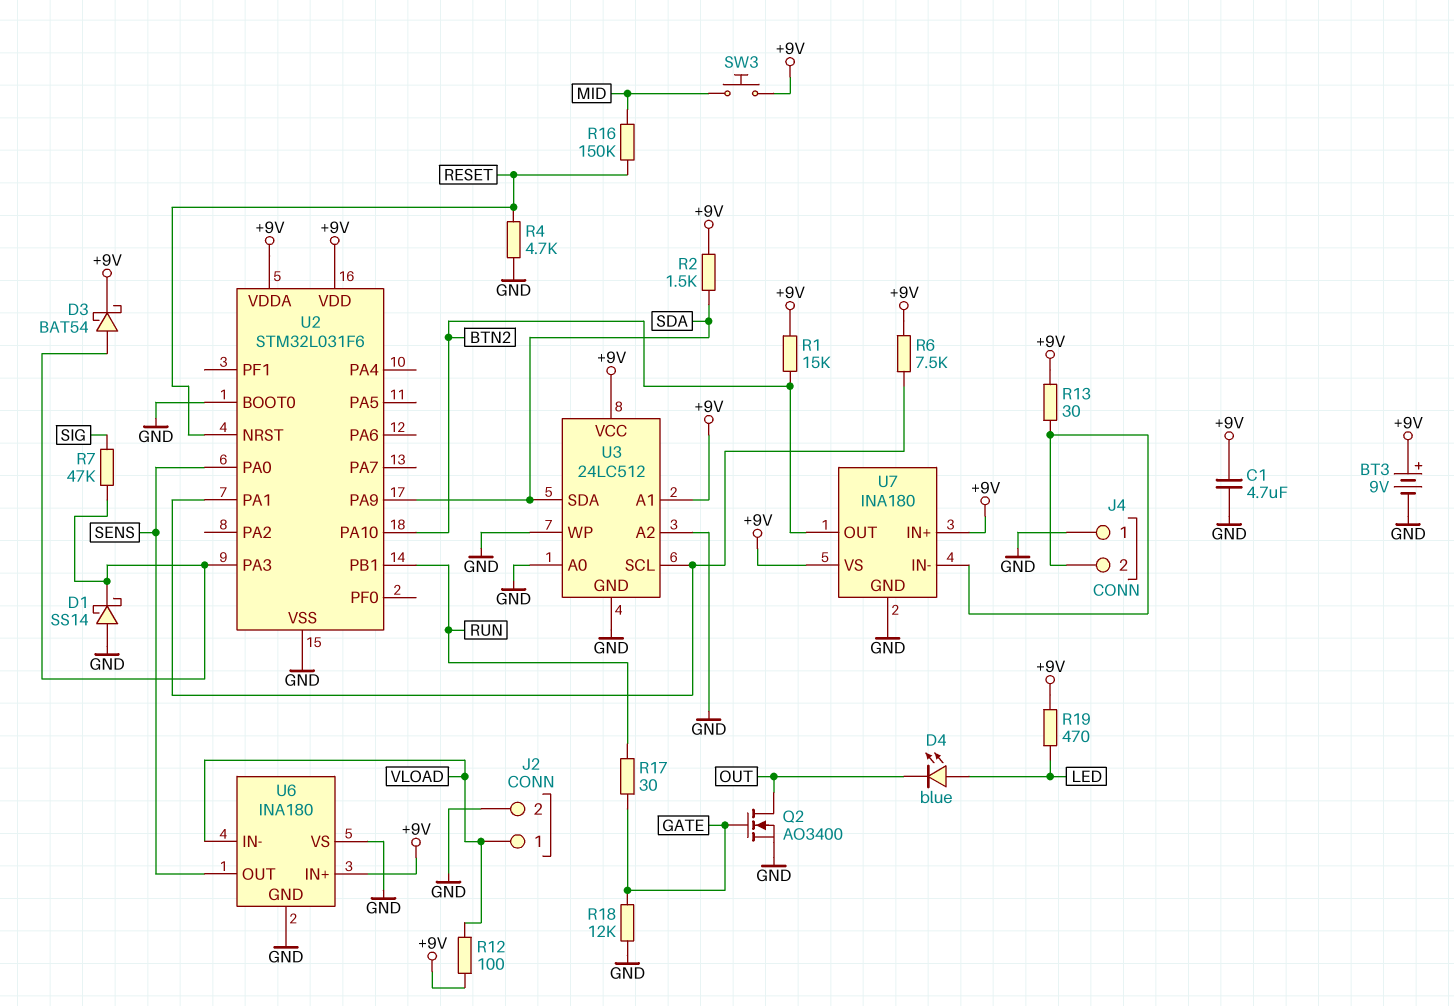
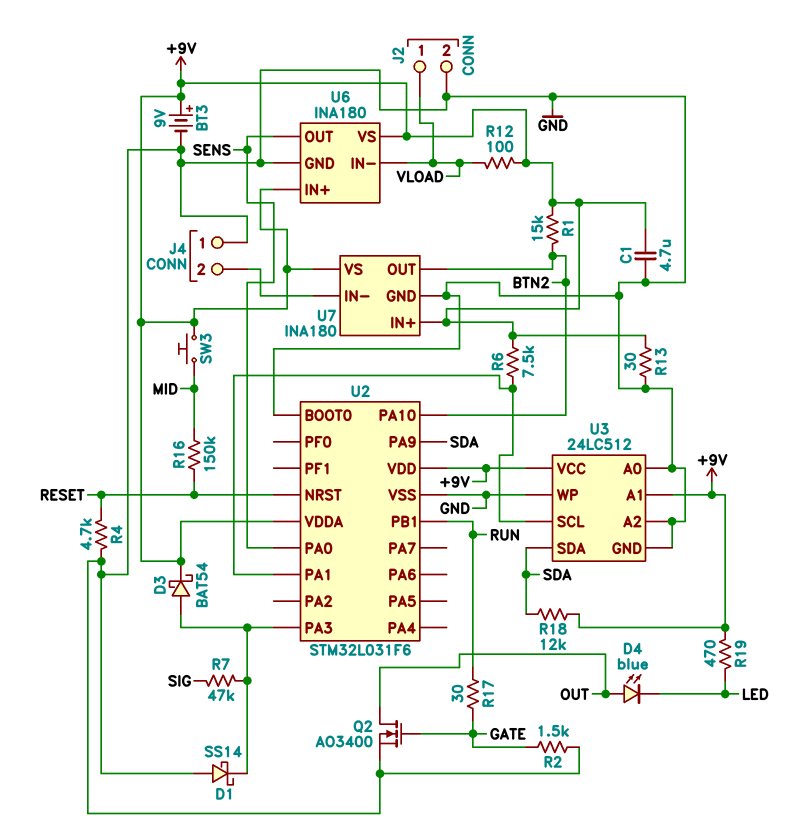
D4: LED blue (A LED, K OUT) -> LED blue (A OUT, K LED)
R2: 1.5k (+9V, SDA) -> 1.5k (GATE, GND)
R13: 30 (+9V, J4/2) -> 30 (+9V, GND)
R18: 12k (GATE, GND) -> 12k (+9V, SDA)
U6 pin VS: GND -> +9V

